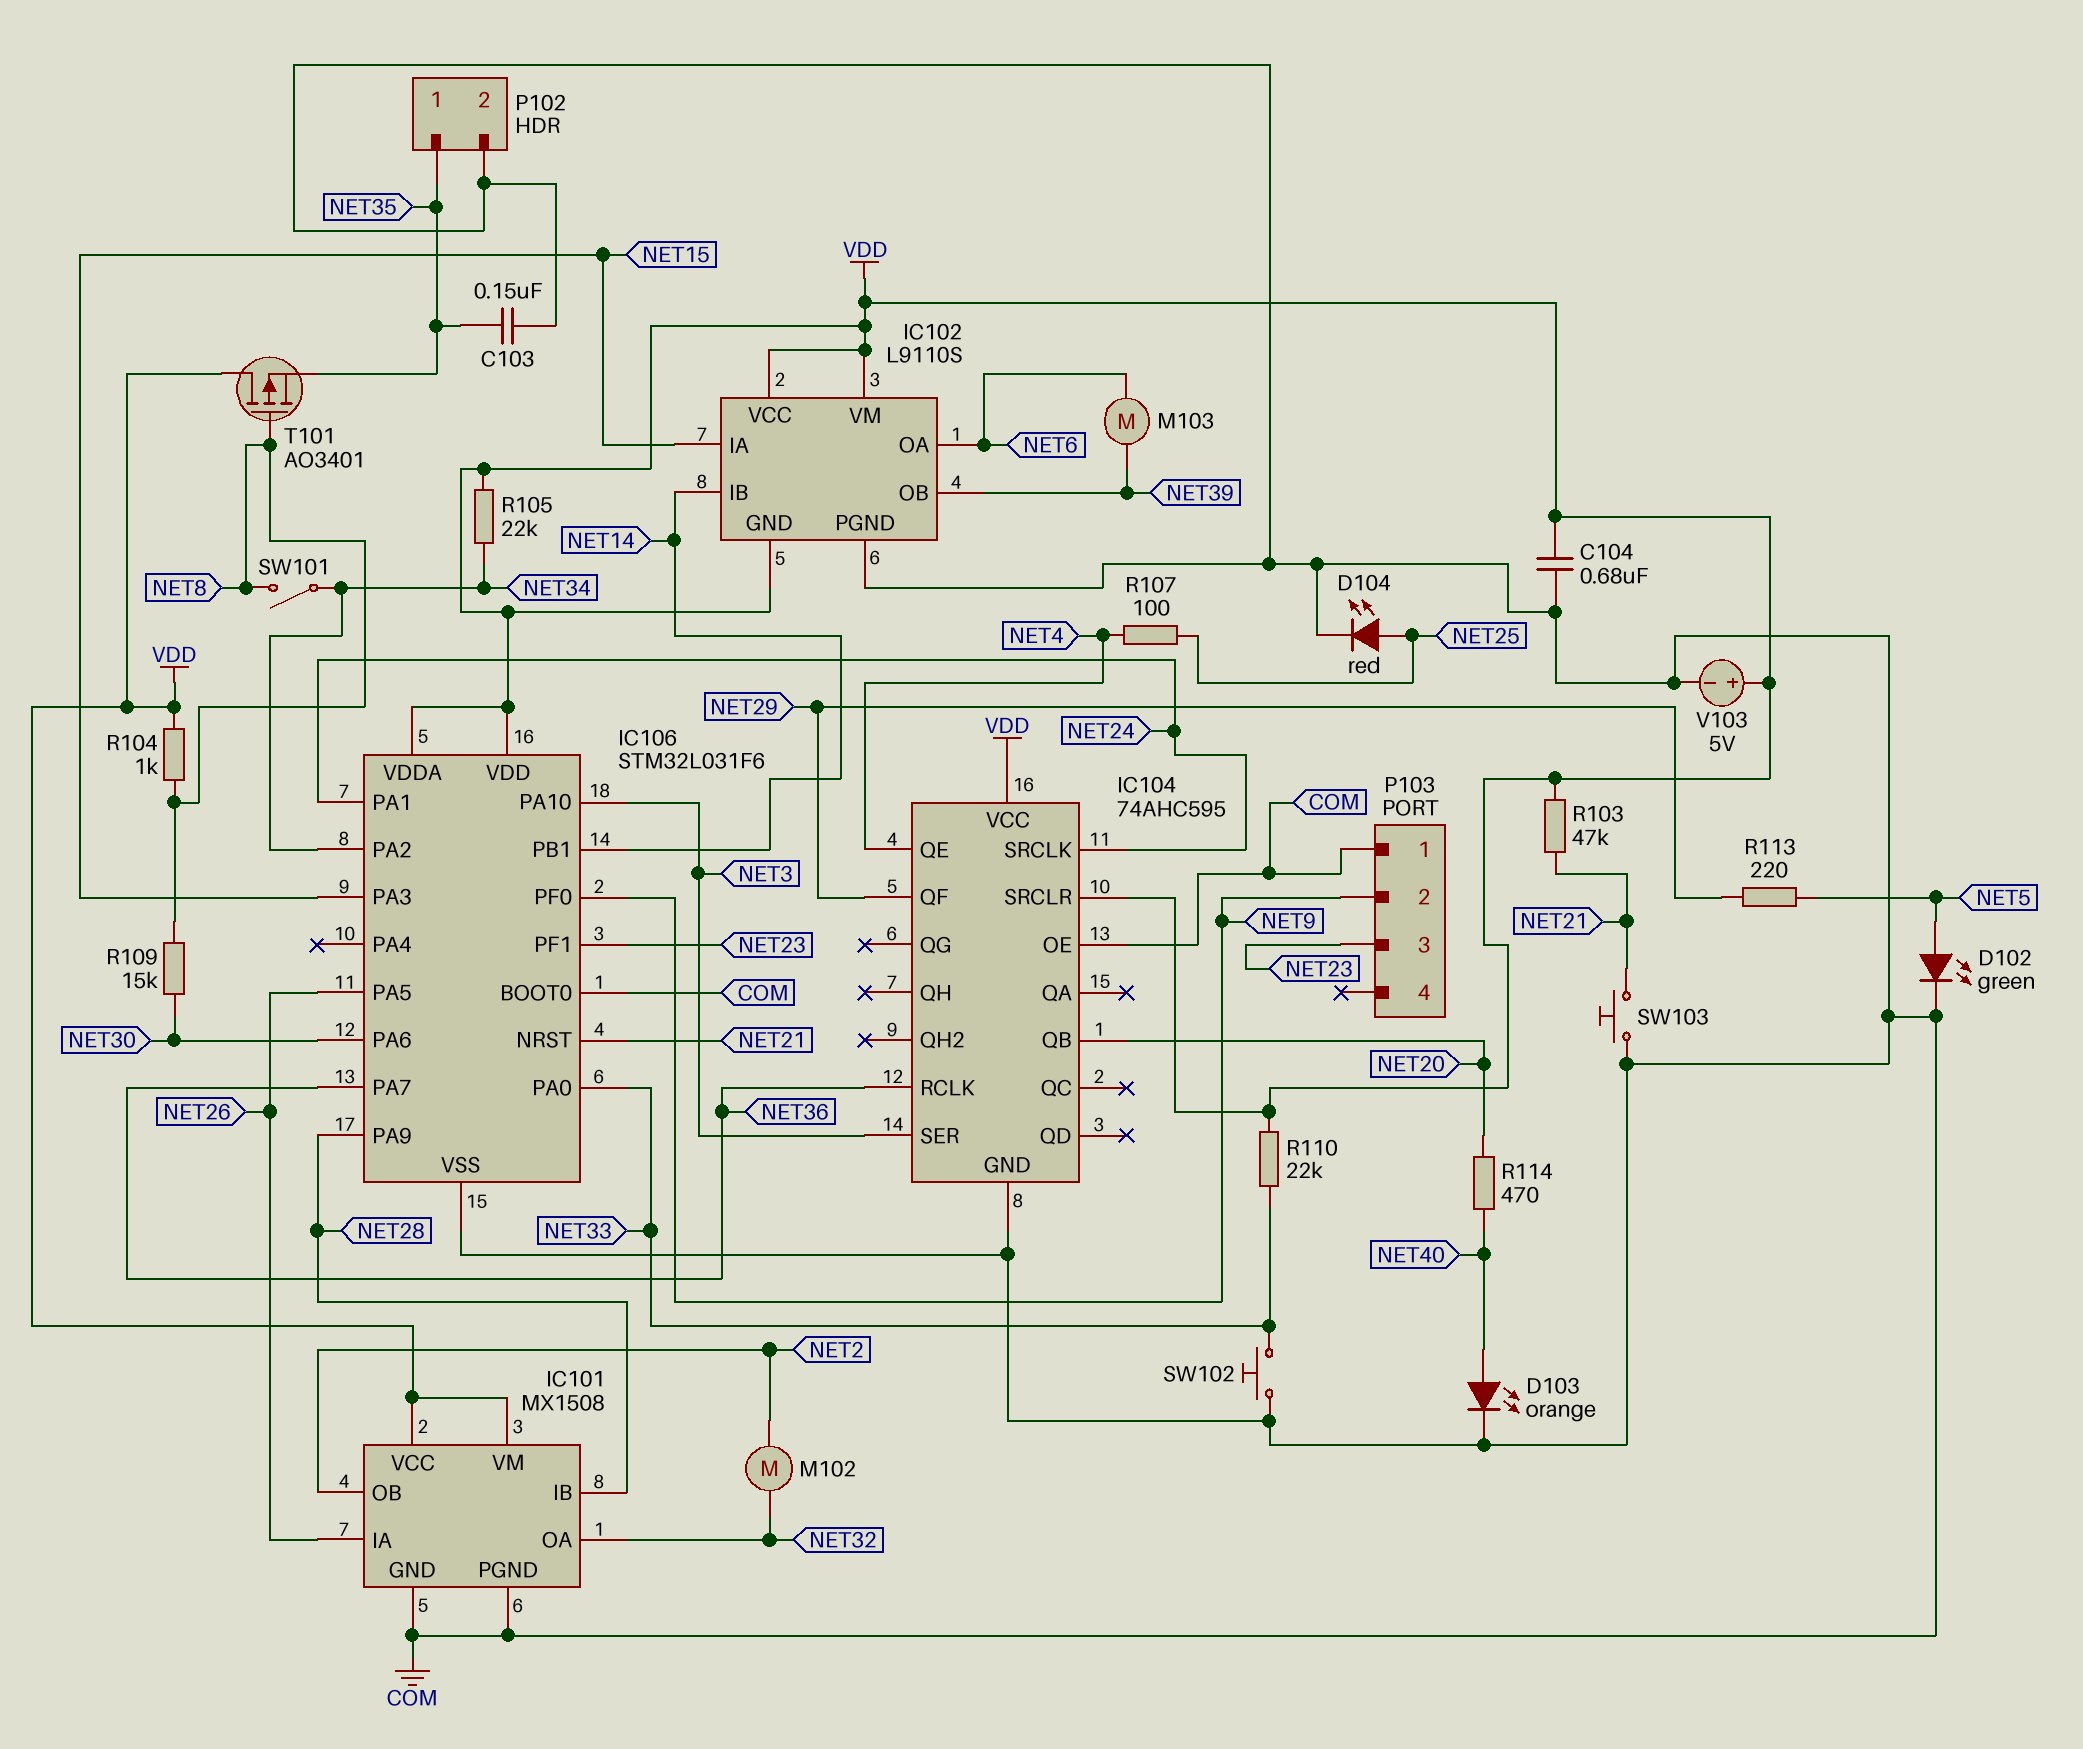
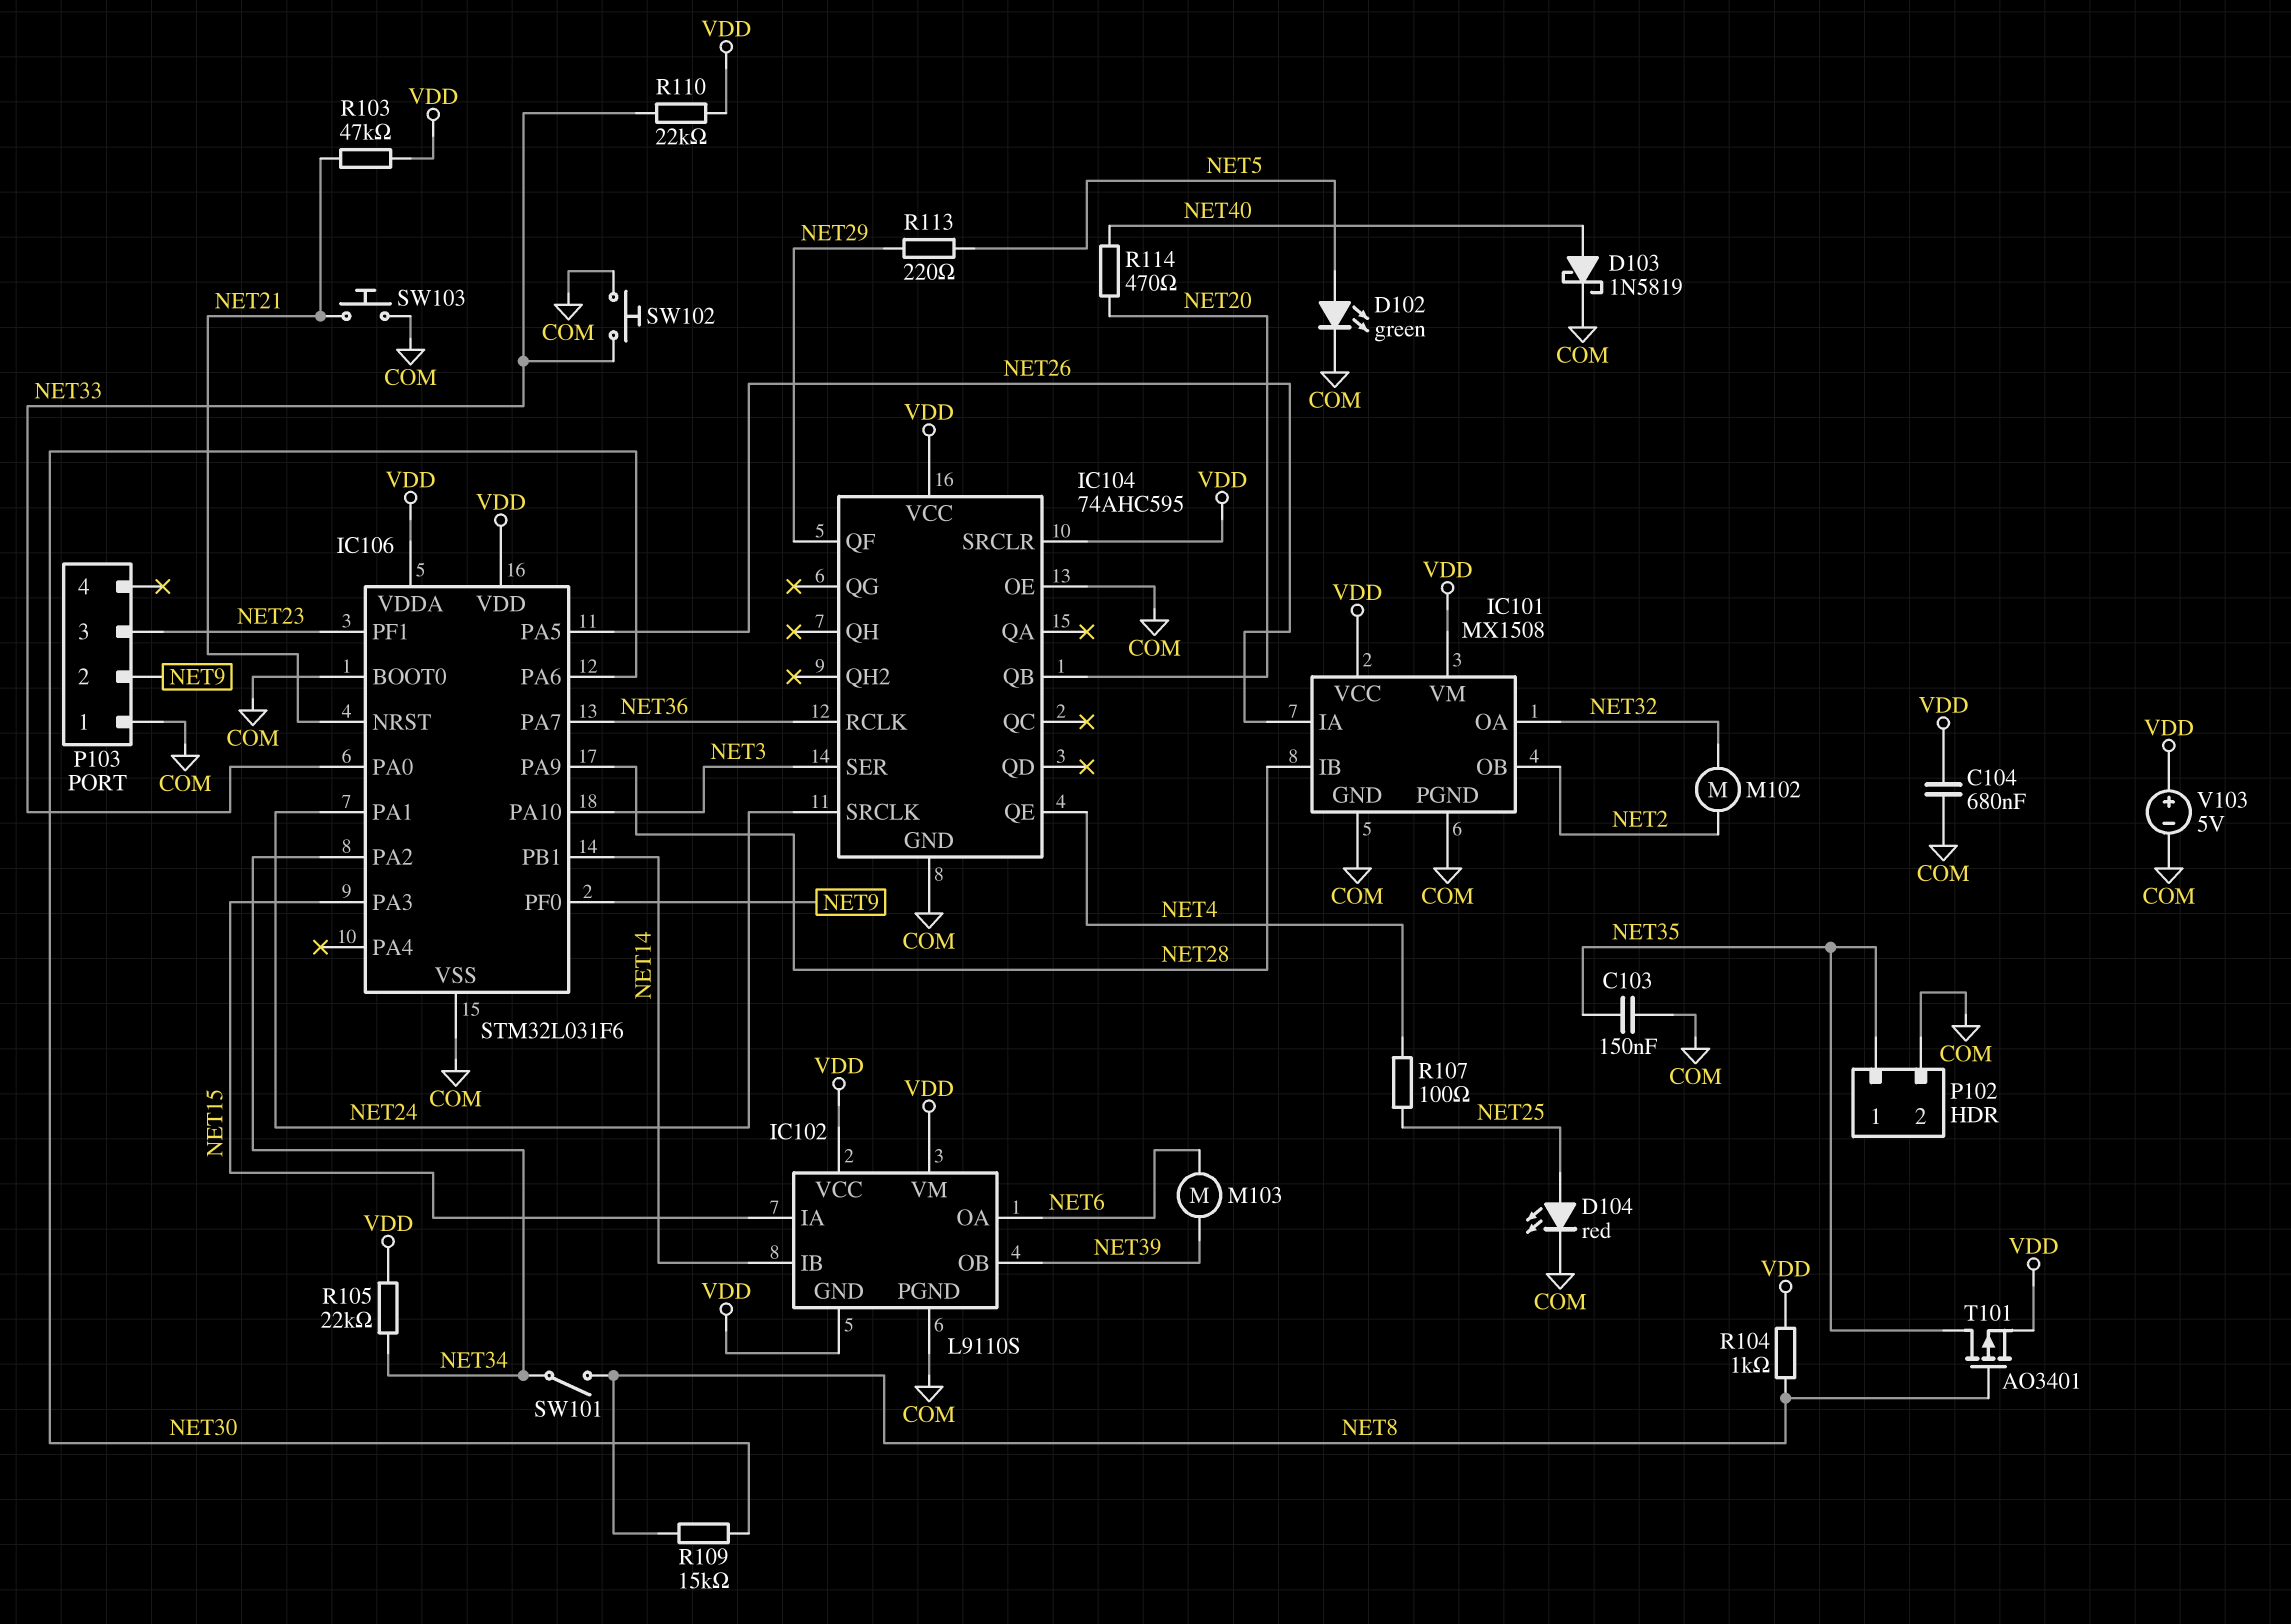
D103: LED orange (A NET40, K COM) -> schottky 1N5819 (A NET40, K COM)
T101: PMOS AO3401 (G NET8, D VDD, S NET35) -> PMOS AO3401 (G NET8, D NET35, S VDD)

